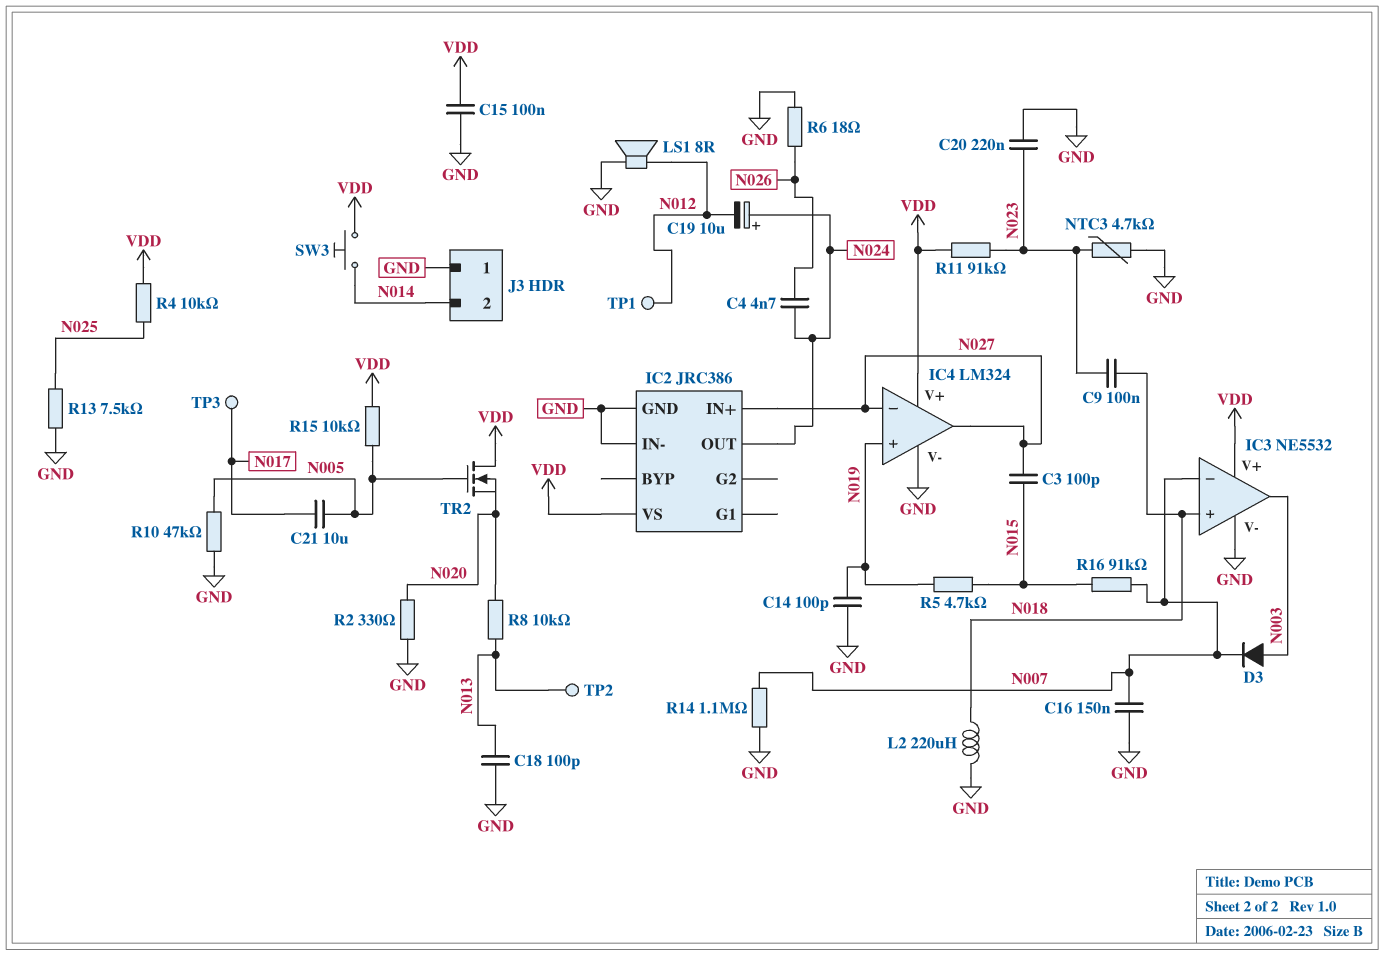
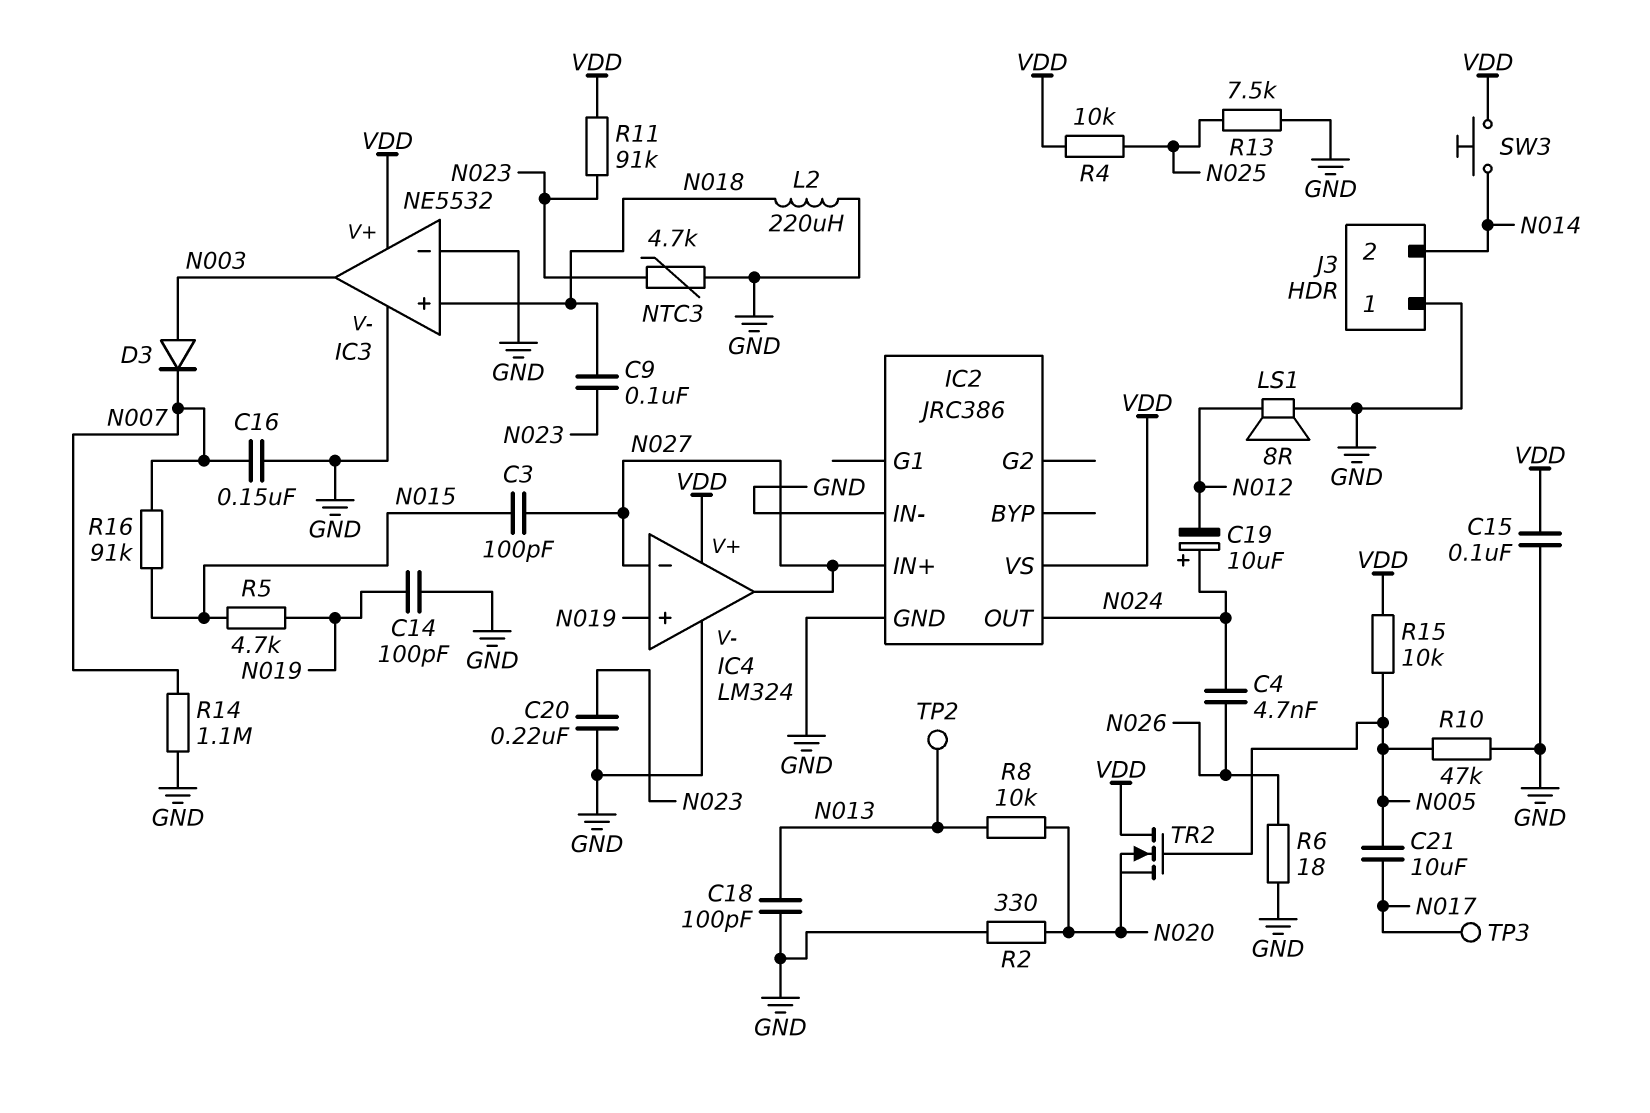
IC3 pin in-: N007 -> GND
TP1: test point (N012) -> none

